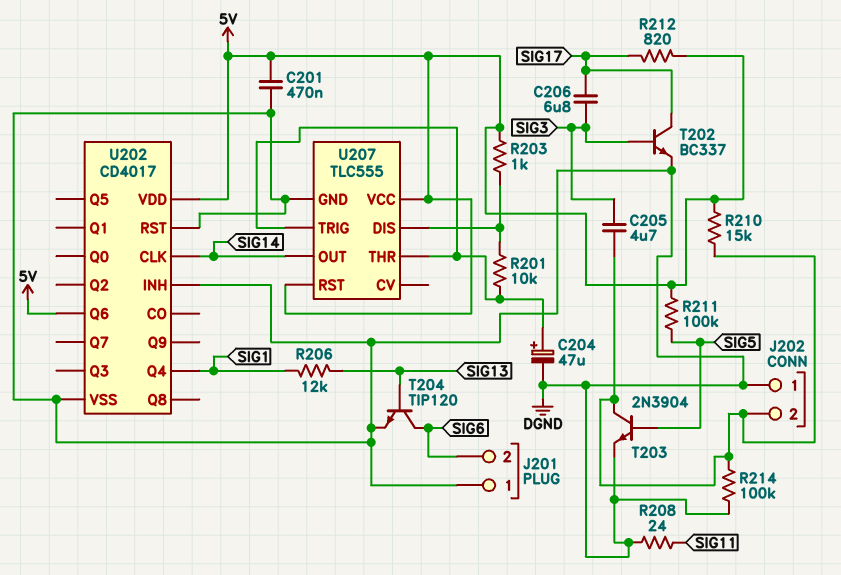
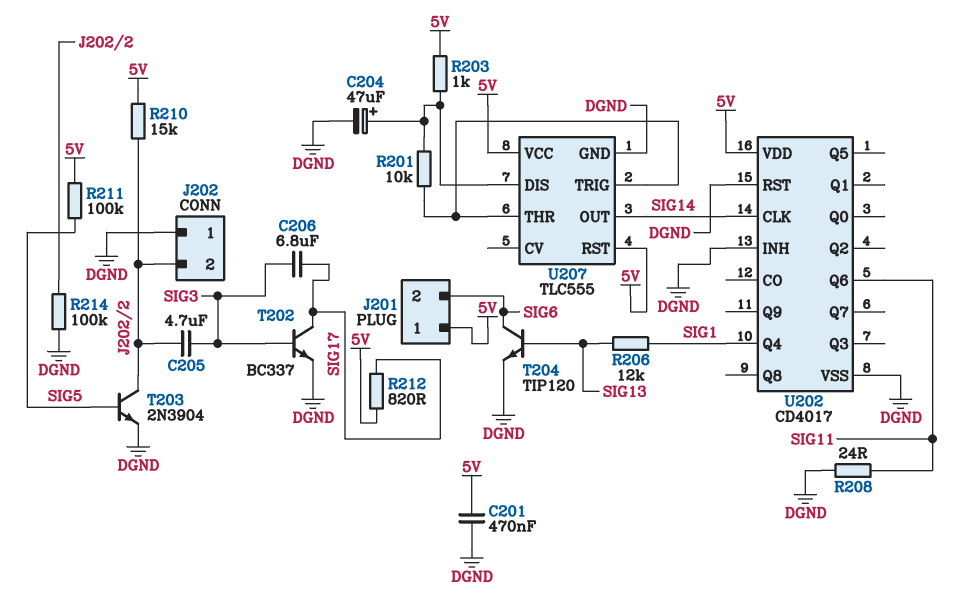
C204: 47uF (plus U207/THR, minus DGND) -> 47uF (plus U207/DIS, minus DGND)
J201 pin 1: DGND -> 5V
U202 pin Q6: 5V -> SIG11

